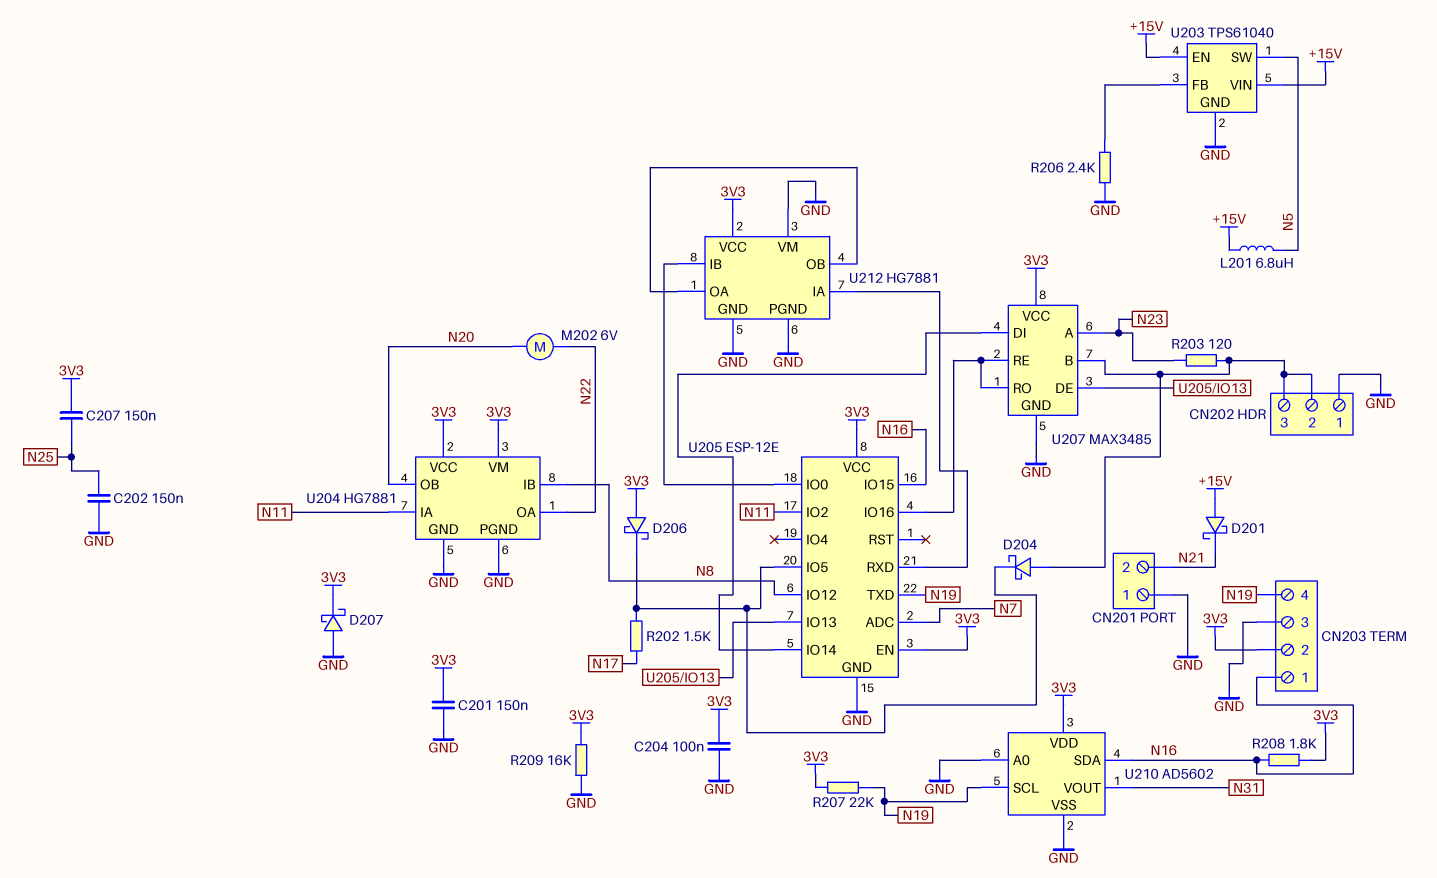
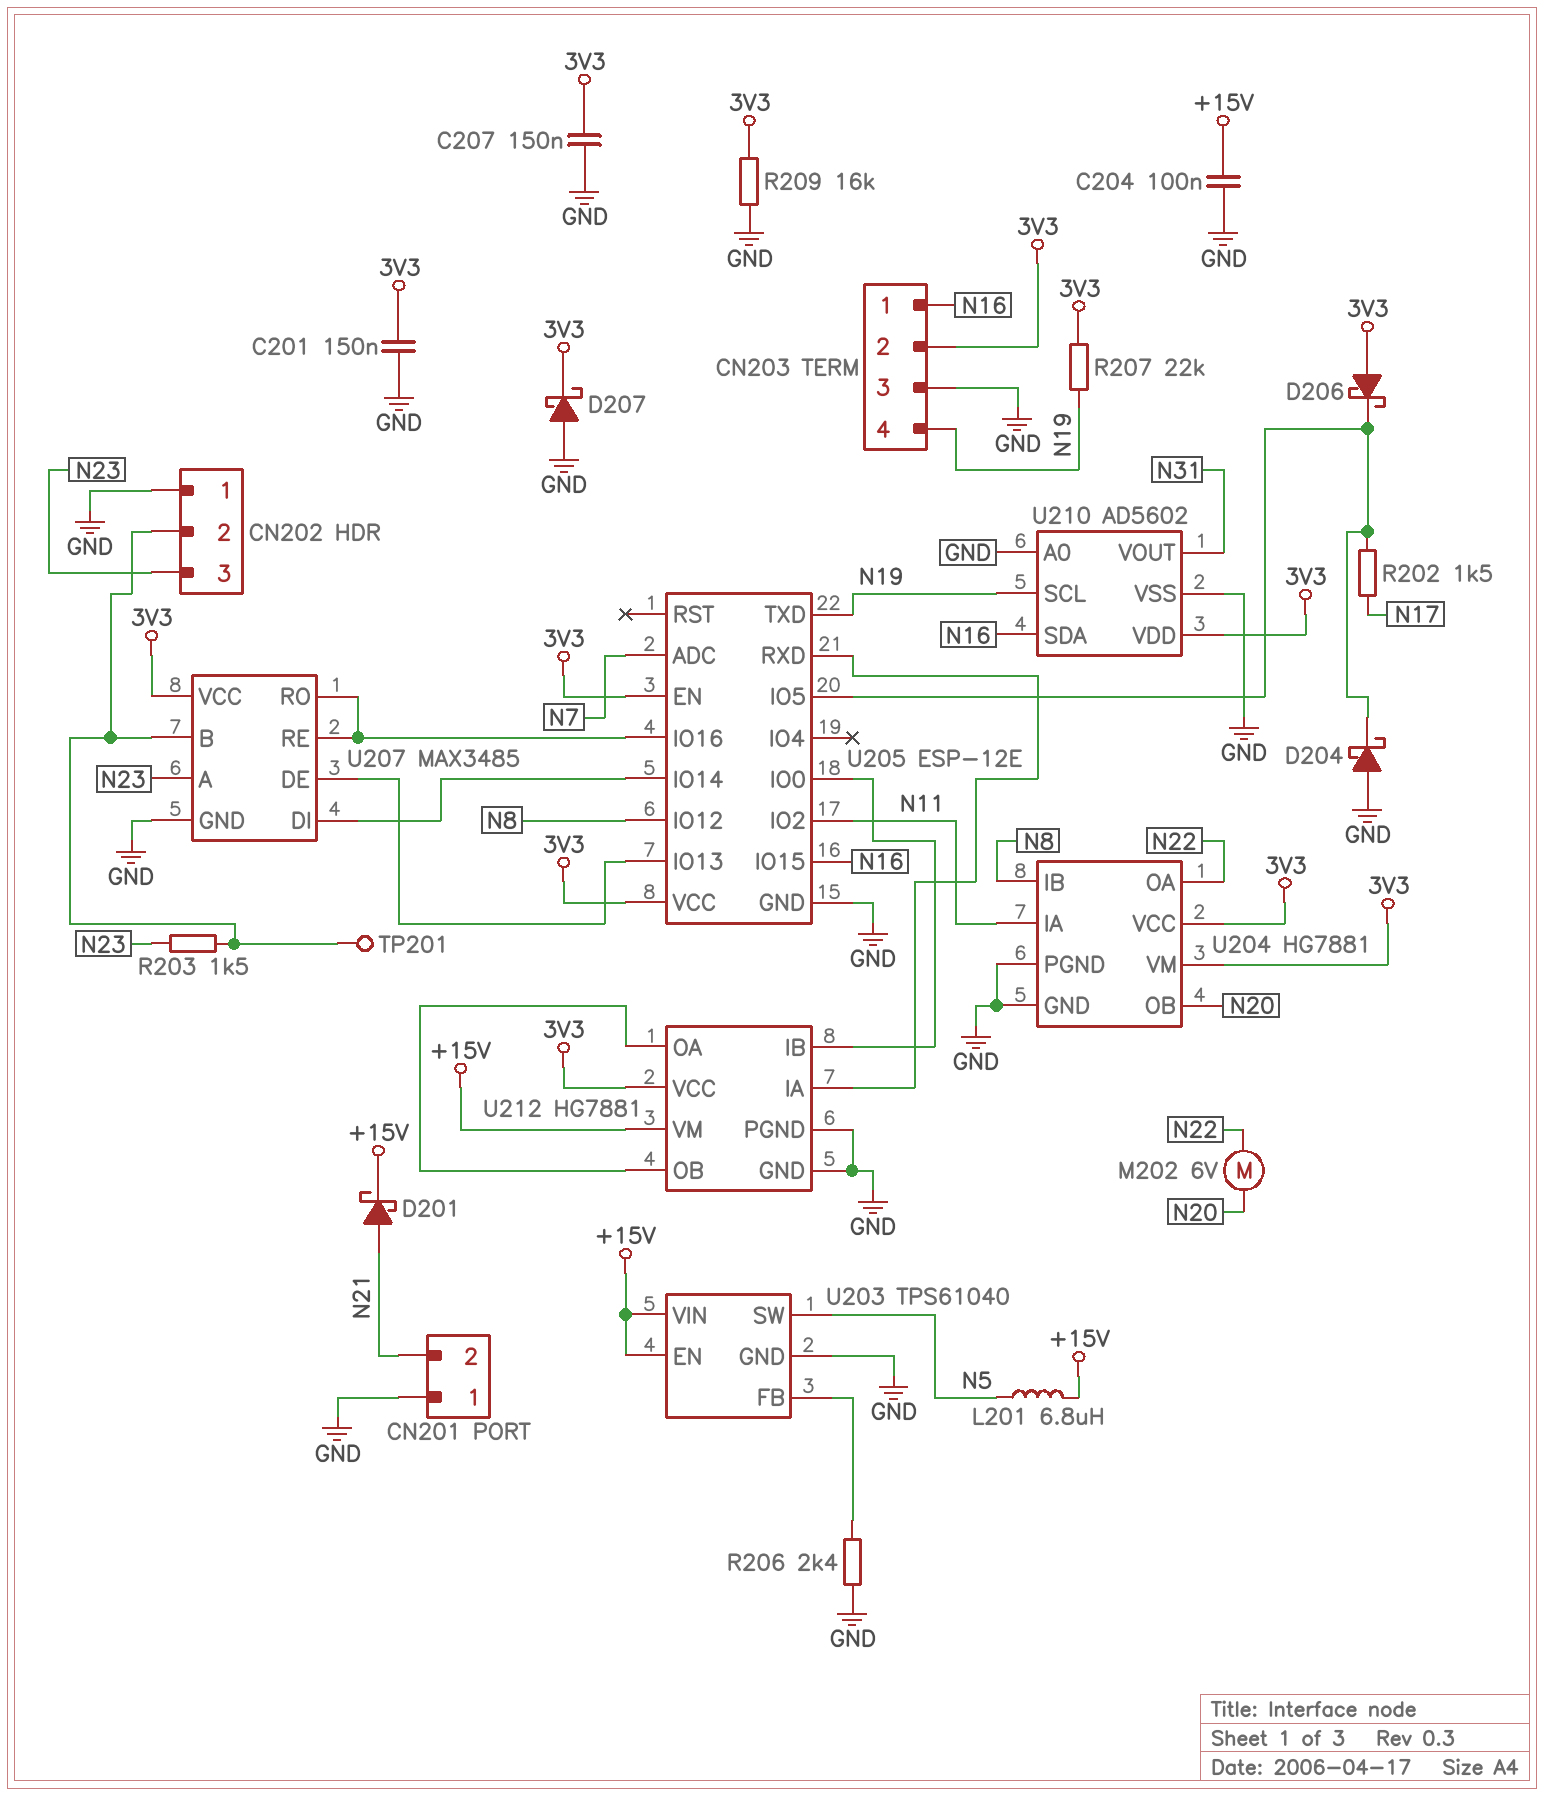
C202: 150nF (GND, N25) -> none
C204: 100nF (3V3, GND) -> 100nF (+15V, GND)
C207: 150nF (3V3, N25) -> 150nF (3V3, GND)
CN202 pin 3: CN202/2 -> N23
D201: schottky (A +15V, K N21) -> schottky (A N21, K +15V)
D204: schottky (A CN202/2, K U205/IO5) -> schottky (A GND, K U205/IO5)
R203: 120 (CN202/2, N23) -> 1.5k (CN202/2, N23)
R208: 1.8k (3V3, N16) -> none
TP201: none -> test point (CN202/2)
U212 pin VM: GND -> +15V

